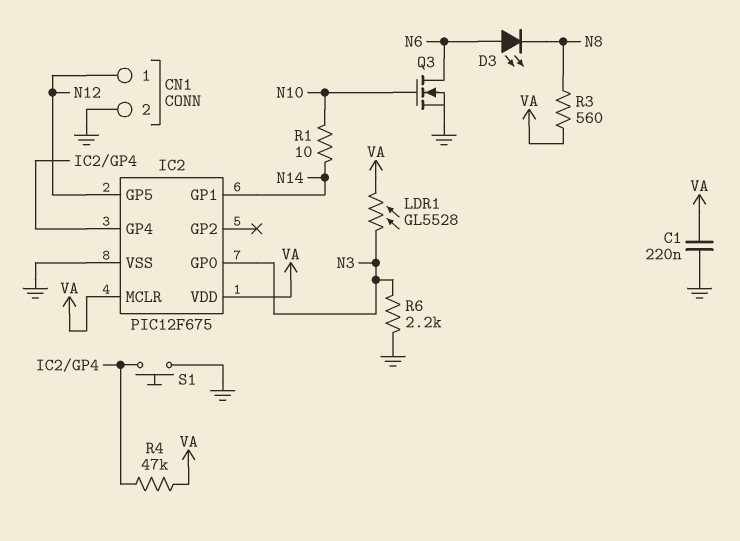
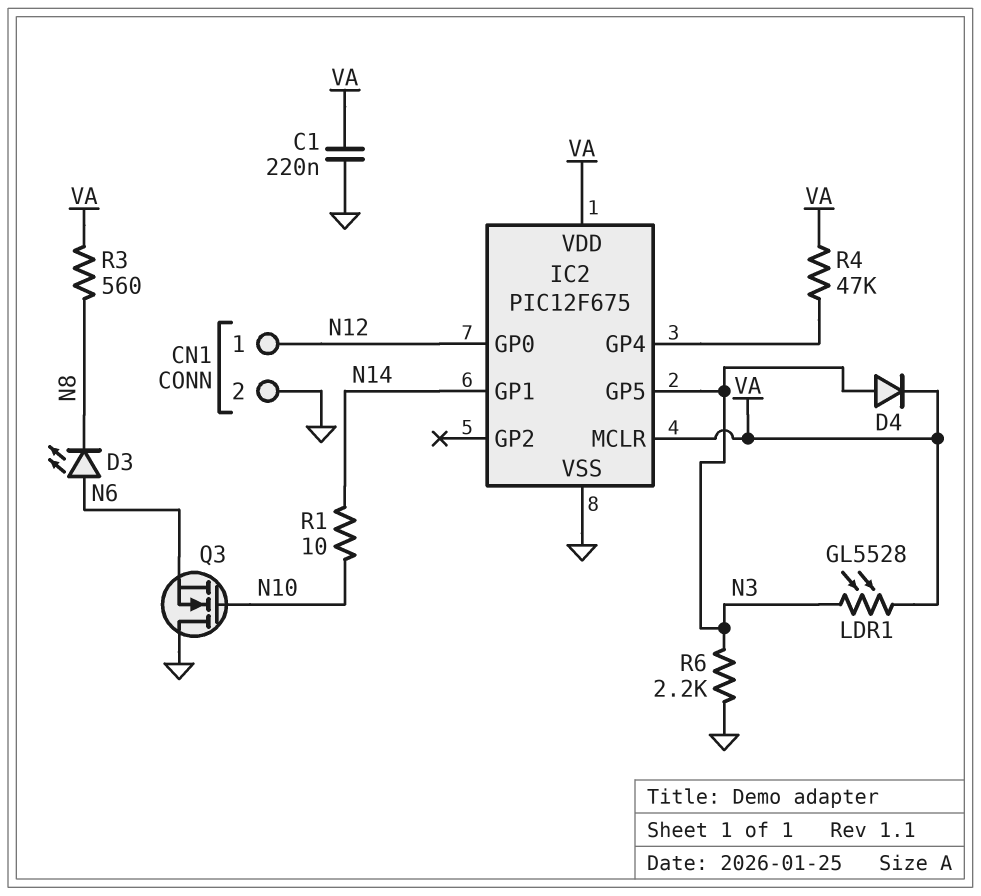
D4: none -> diode (A N3, K VA)
IC2 pin GP0: N3 -> N12
IC2 pin GP5: N12 -> N3
Q3: NMOS (G N10, D N6, S GND) -> NMOS (G N10, D GND, S N6)
S1: button (GND, IC2/GP4) -> none

